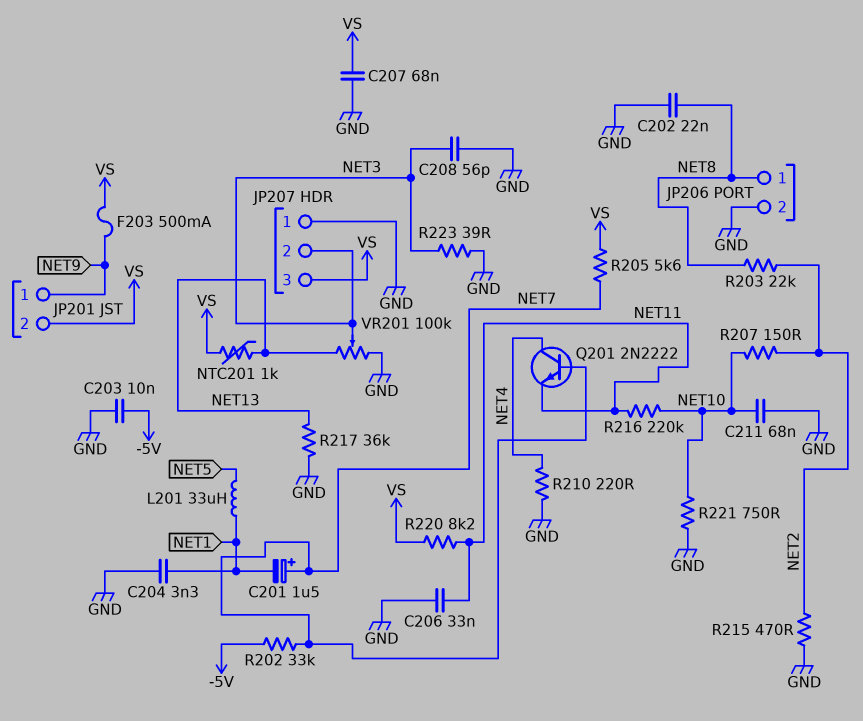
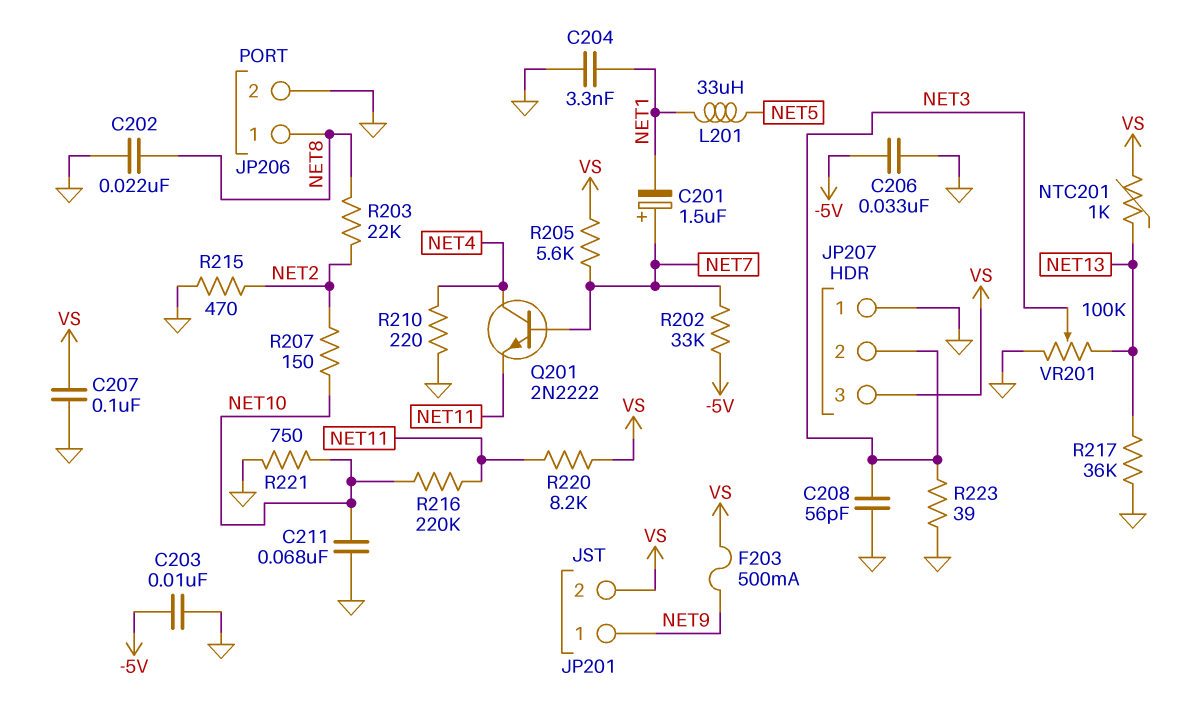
C206: 33nF (GND, NET11) -> 33nF (-5V, GND)
C207: 68nF (GND, VS) -> 100nF (GND, VS)

